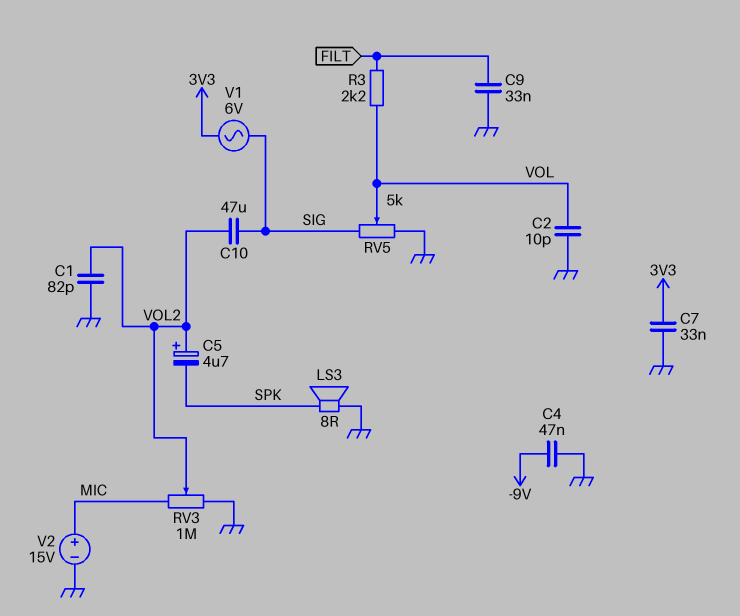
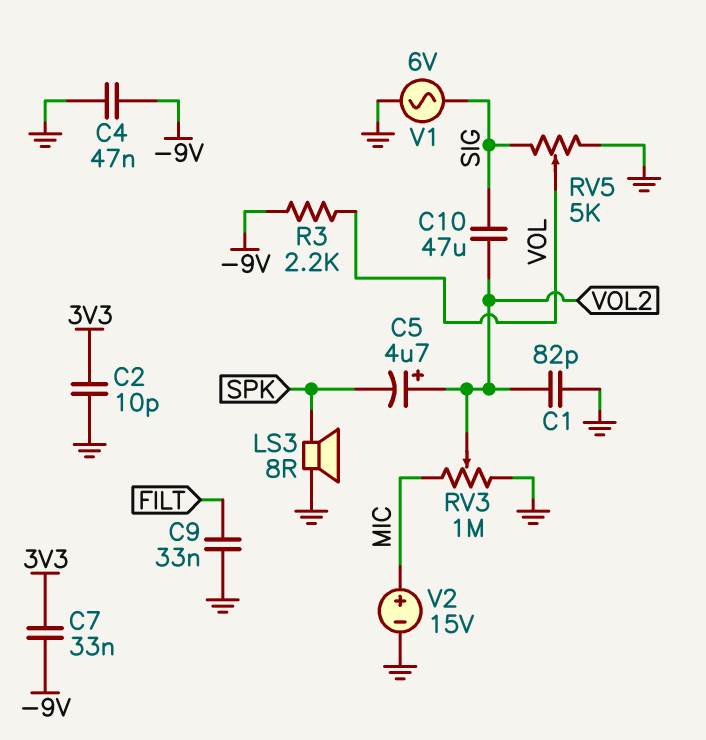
C2: 10pF (GND, VOL) -> 10pF (3V3, GND)
C7: 33nF (3V3, GND) -> 33nF (-9V, 3V3)
R3: 2.2k (FILT, VOL) -> 2.2k (-9V, VOL)
V1: AC 6V (3V3, SIG) -> AC 6V (GND, SIG)

